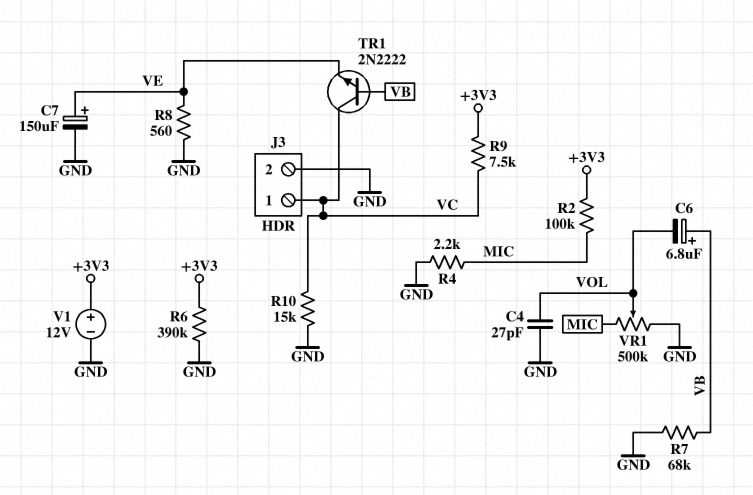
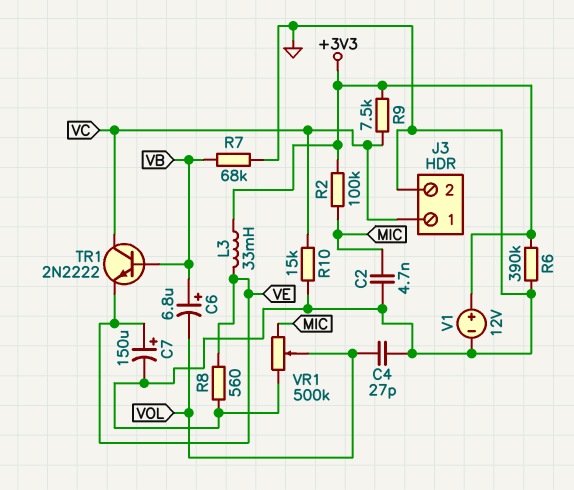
C2: none -> 4.7nF (GND, MIC)
L3: none -> 33mH (+3V3, VE)
R4: 2.2k (GND, MIC) -> none

